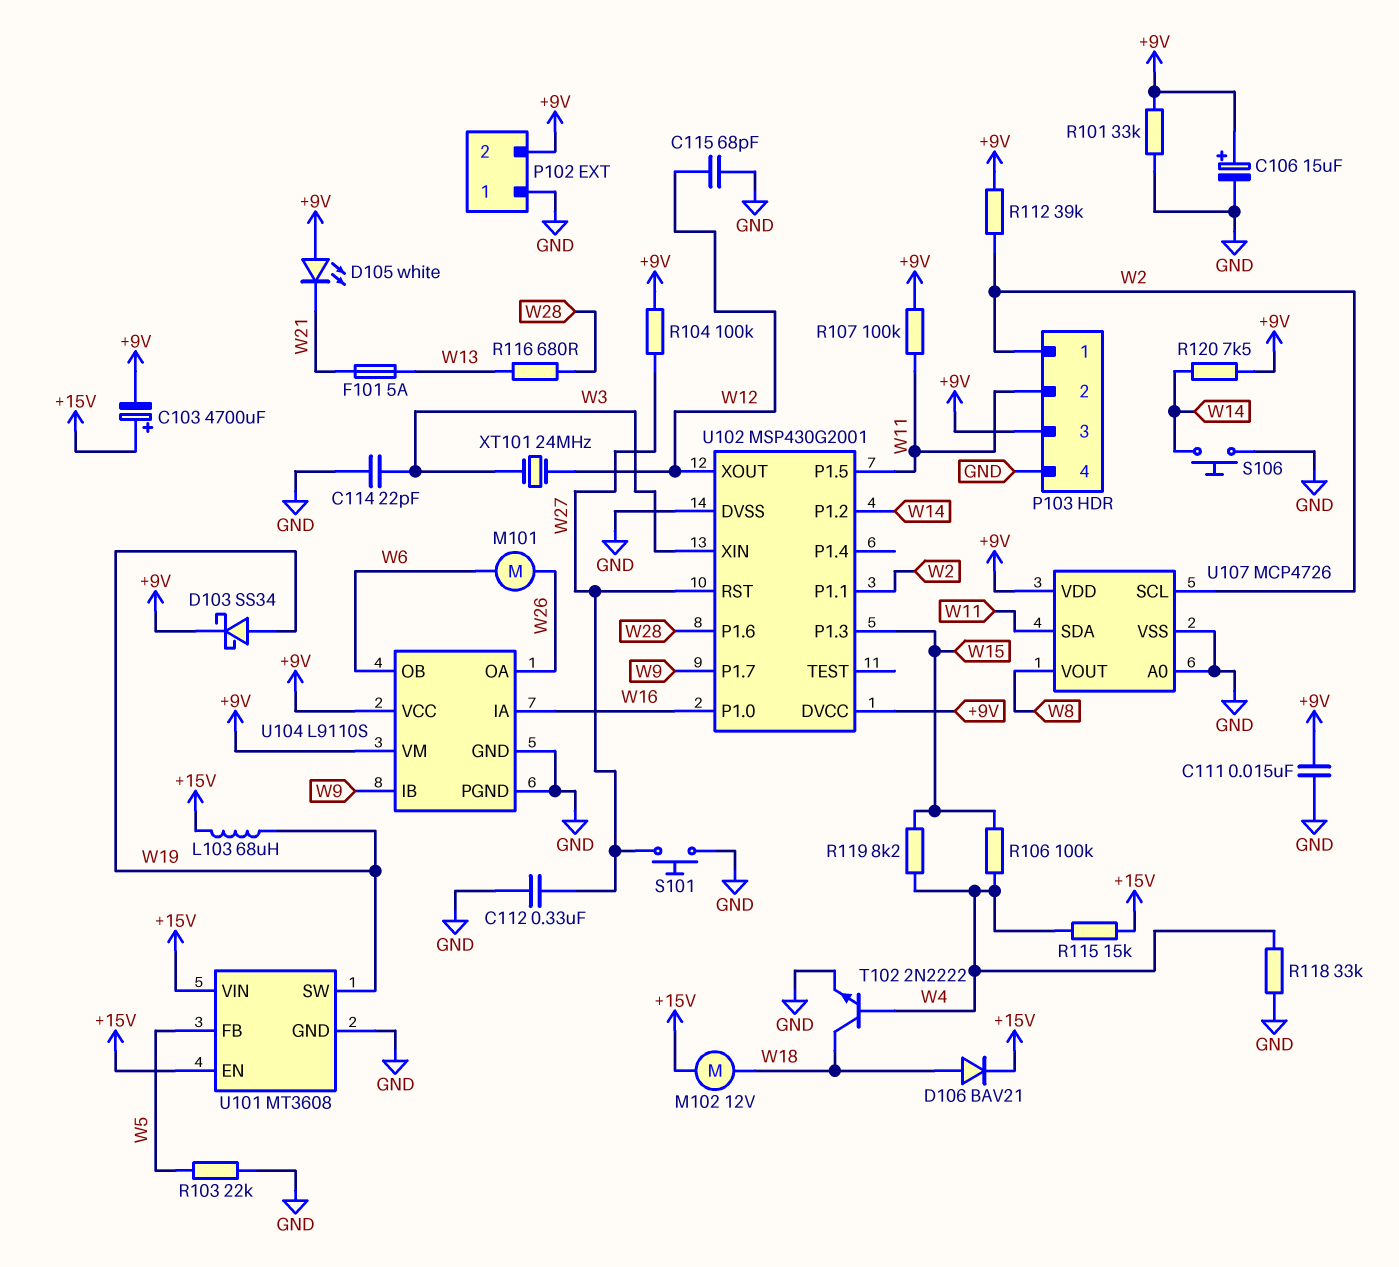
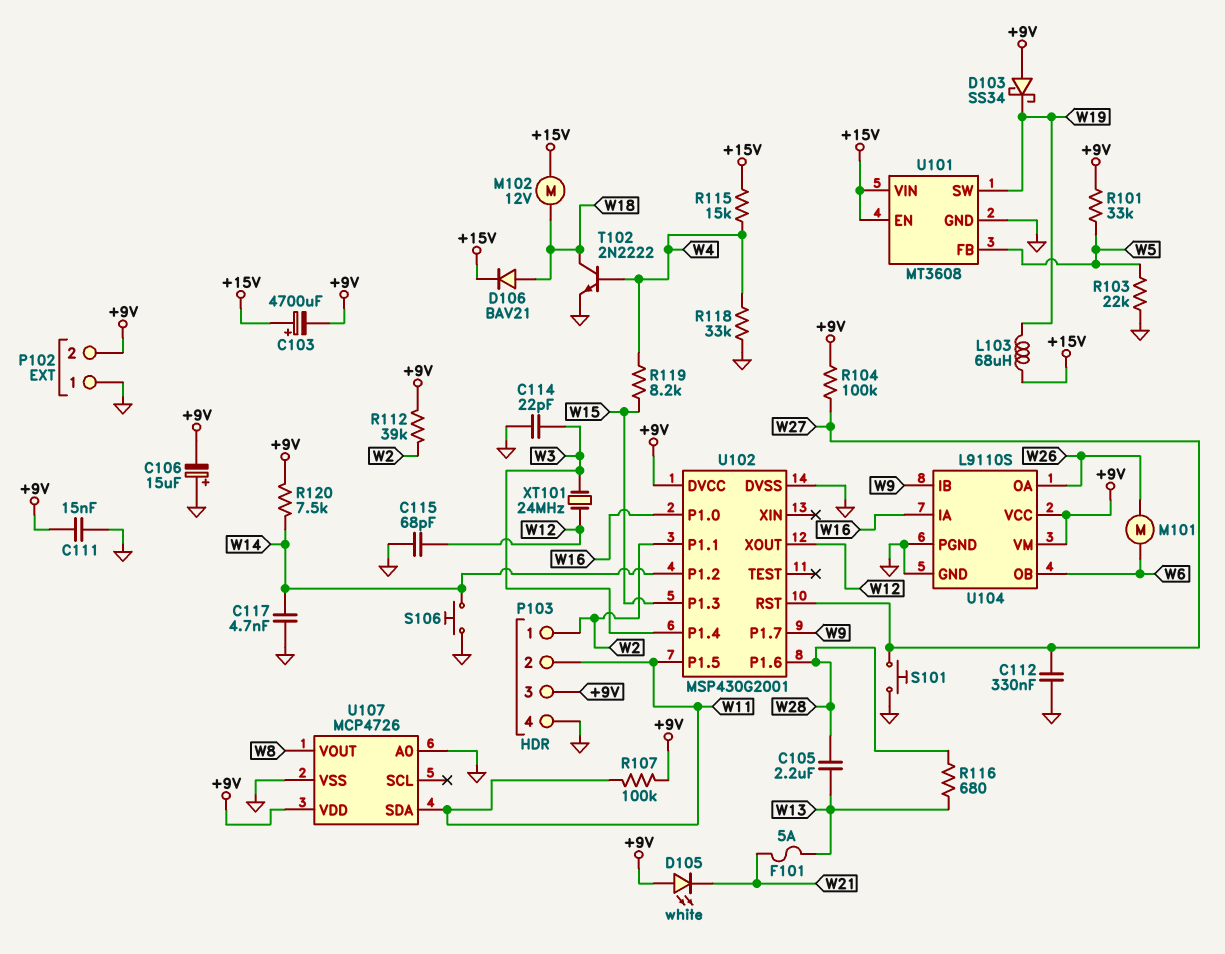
C105: none -> 2.2uF (W13, W28)
C106: 15uF (plus +9V, minus GND) -> 15uF (plus GND, minus +9V)
C117: none -> 4.7nF (GND, W14)
D103: schottky SS34 (A W19, K +9V) -> schottky SS34 (A +9V, K W19)
R101: 33k (+9V, GND) -> 33k (+9V, W5)
R106: 100k (W4, W15) -> none
U102 pin P1.4: none -> W3
U102 pin XIN: W3 -> none
U107 pin SCL: W2 -> none

